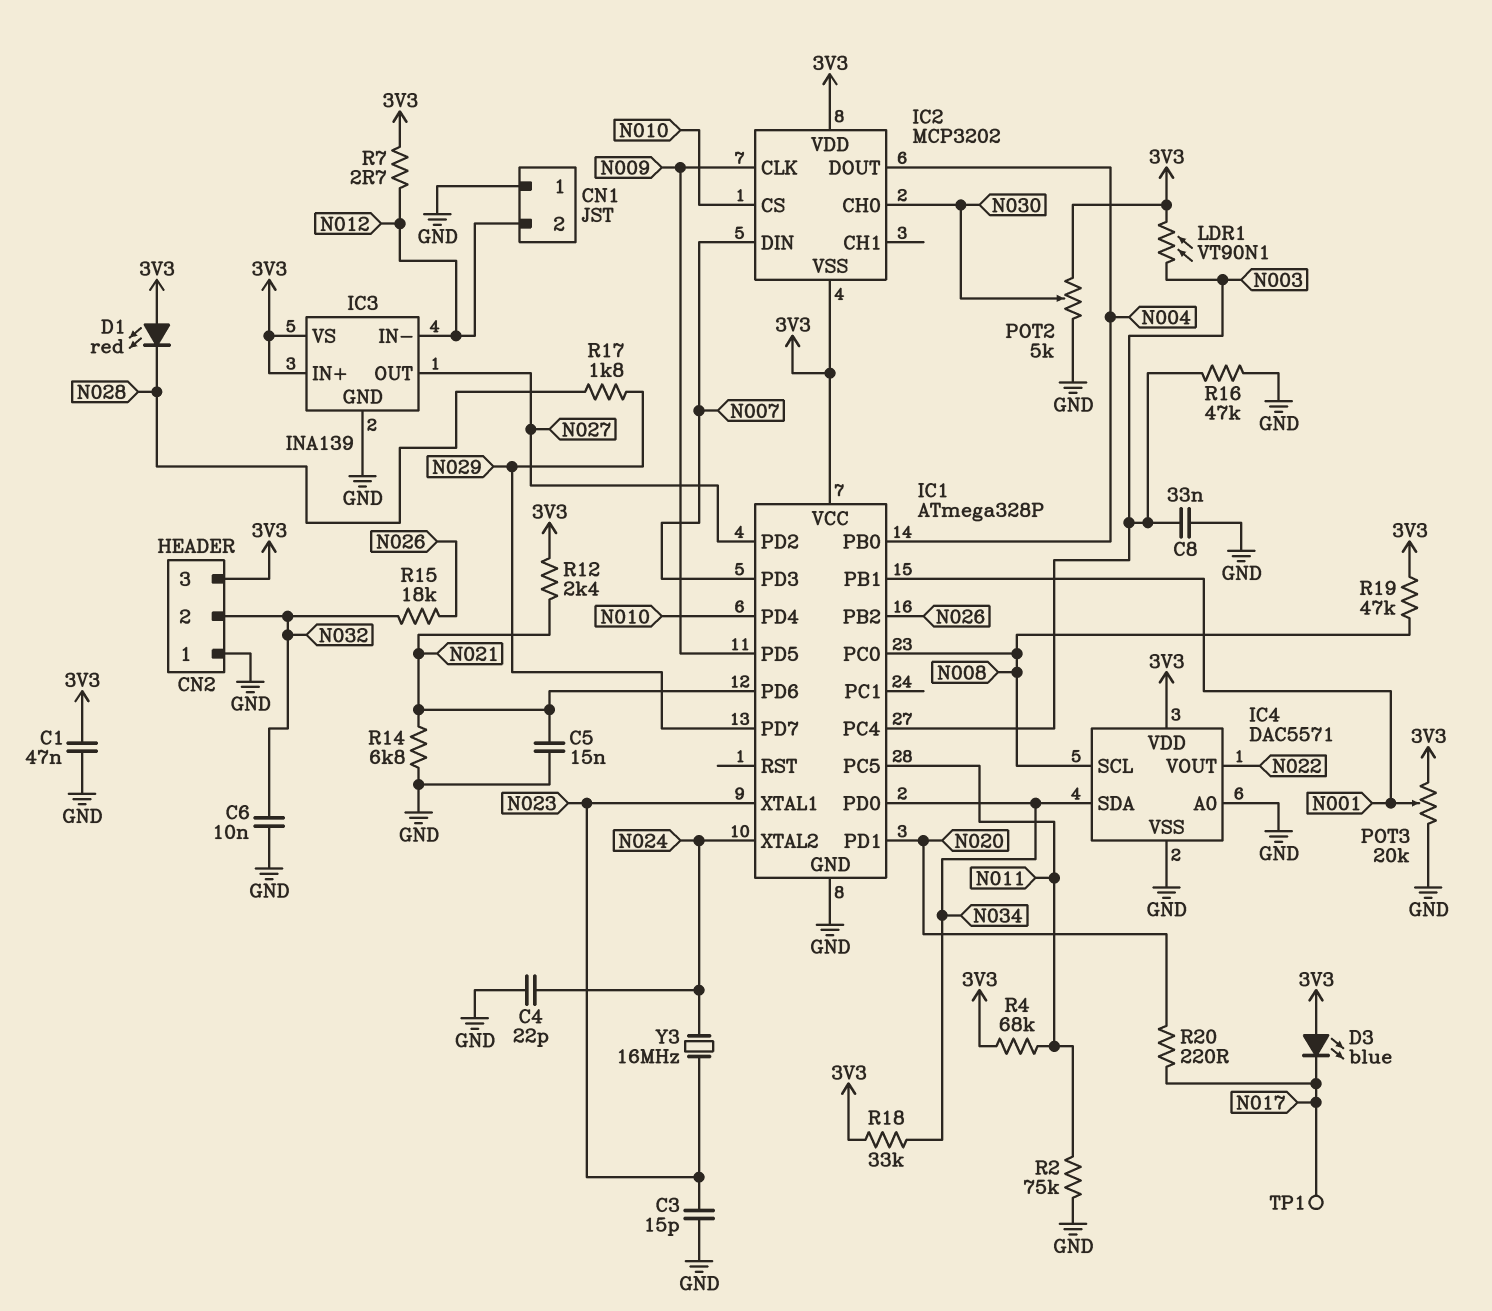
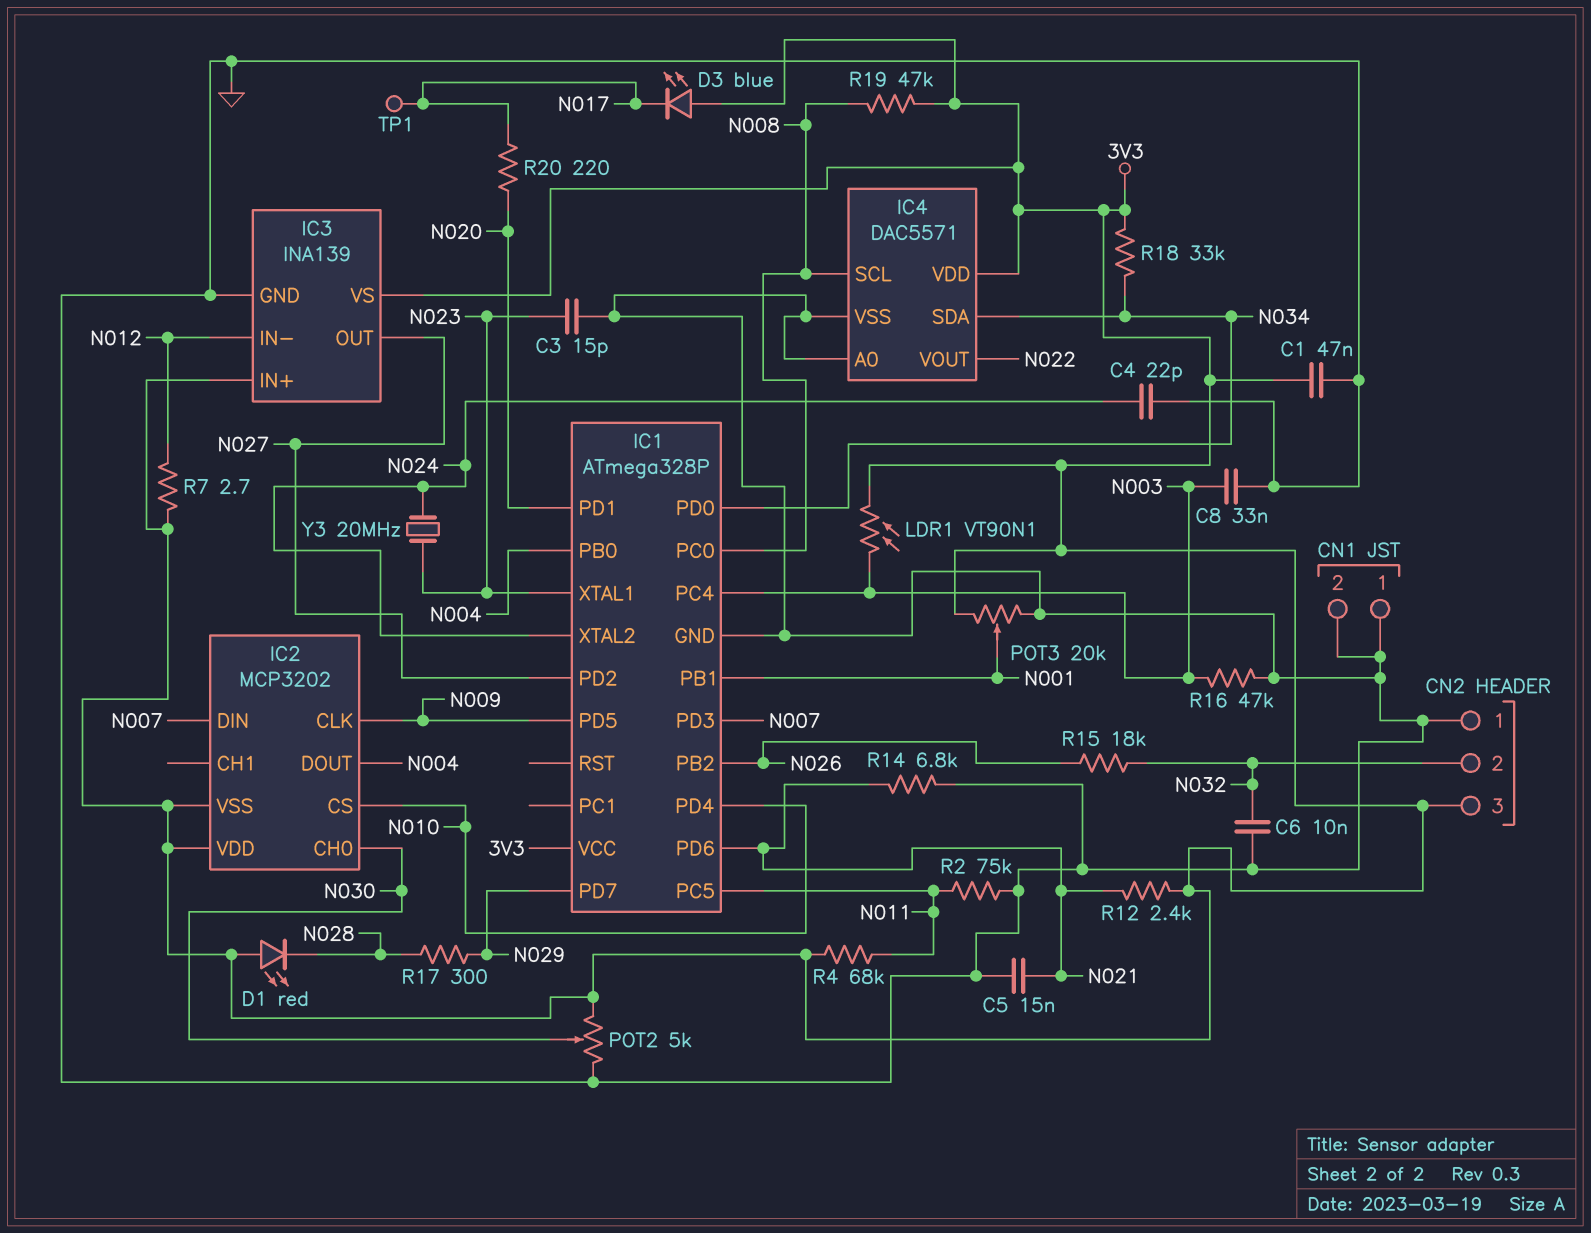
CN1 pin 2: N012 -> GND
R17: 1.8k (N028, N029) -> 300 (N028, N029)
Y3: 16MHz (N023, N024) -> 20MHz (N023, N024)

